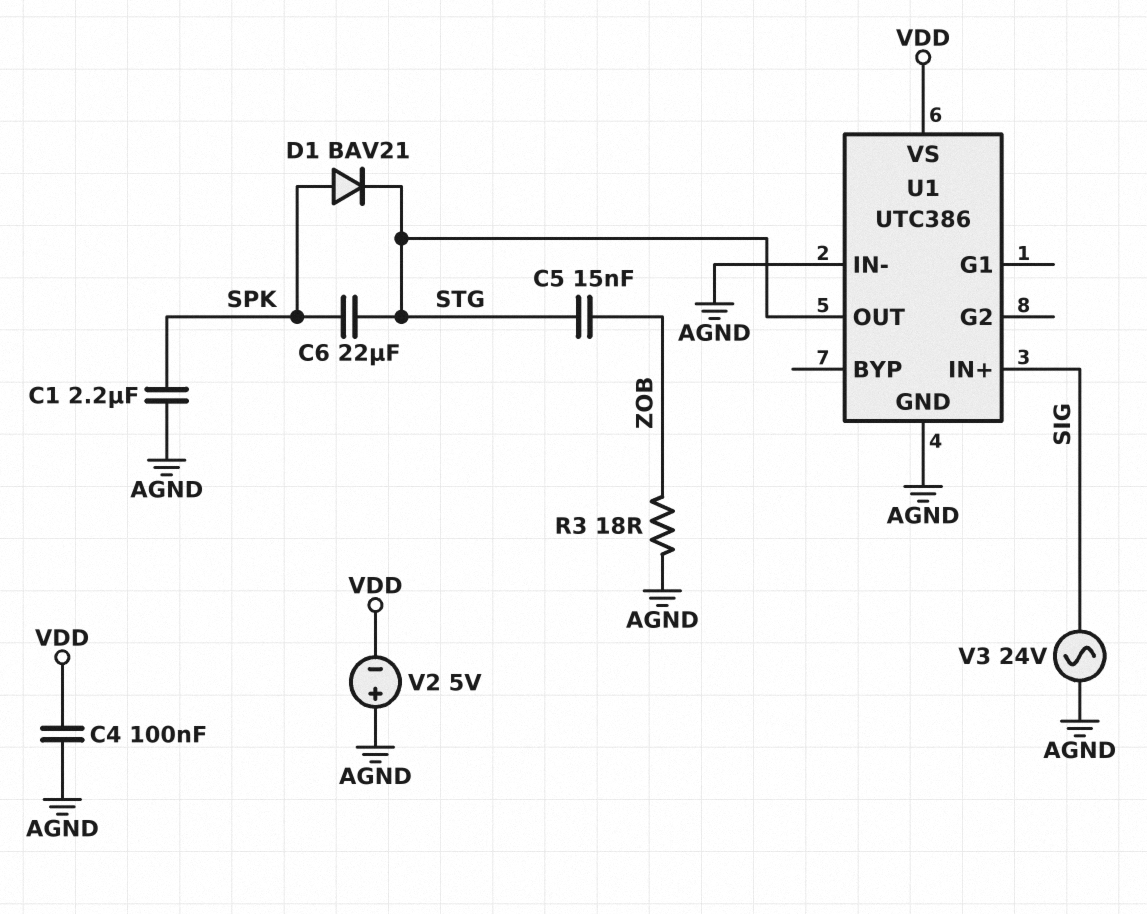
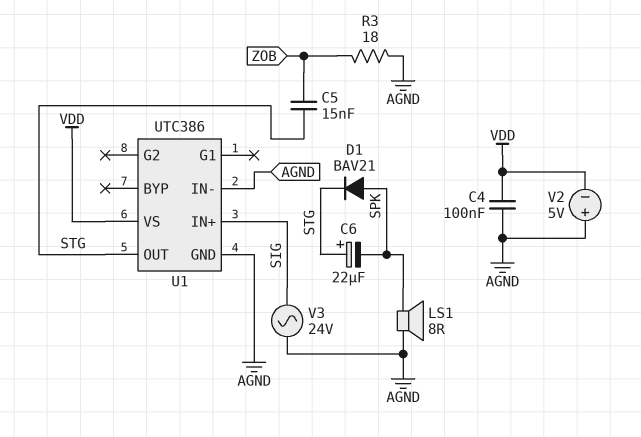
C1: 2.2uF (AGND, SPK) -> none
C6: 22uF (SPK, STG) -> 22uF (plus STG, minus SPK)
LS1: none -> speaker 8R (AGND, SPK)

